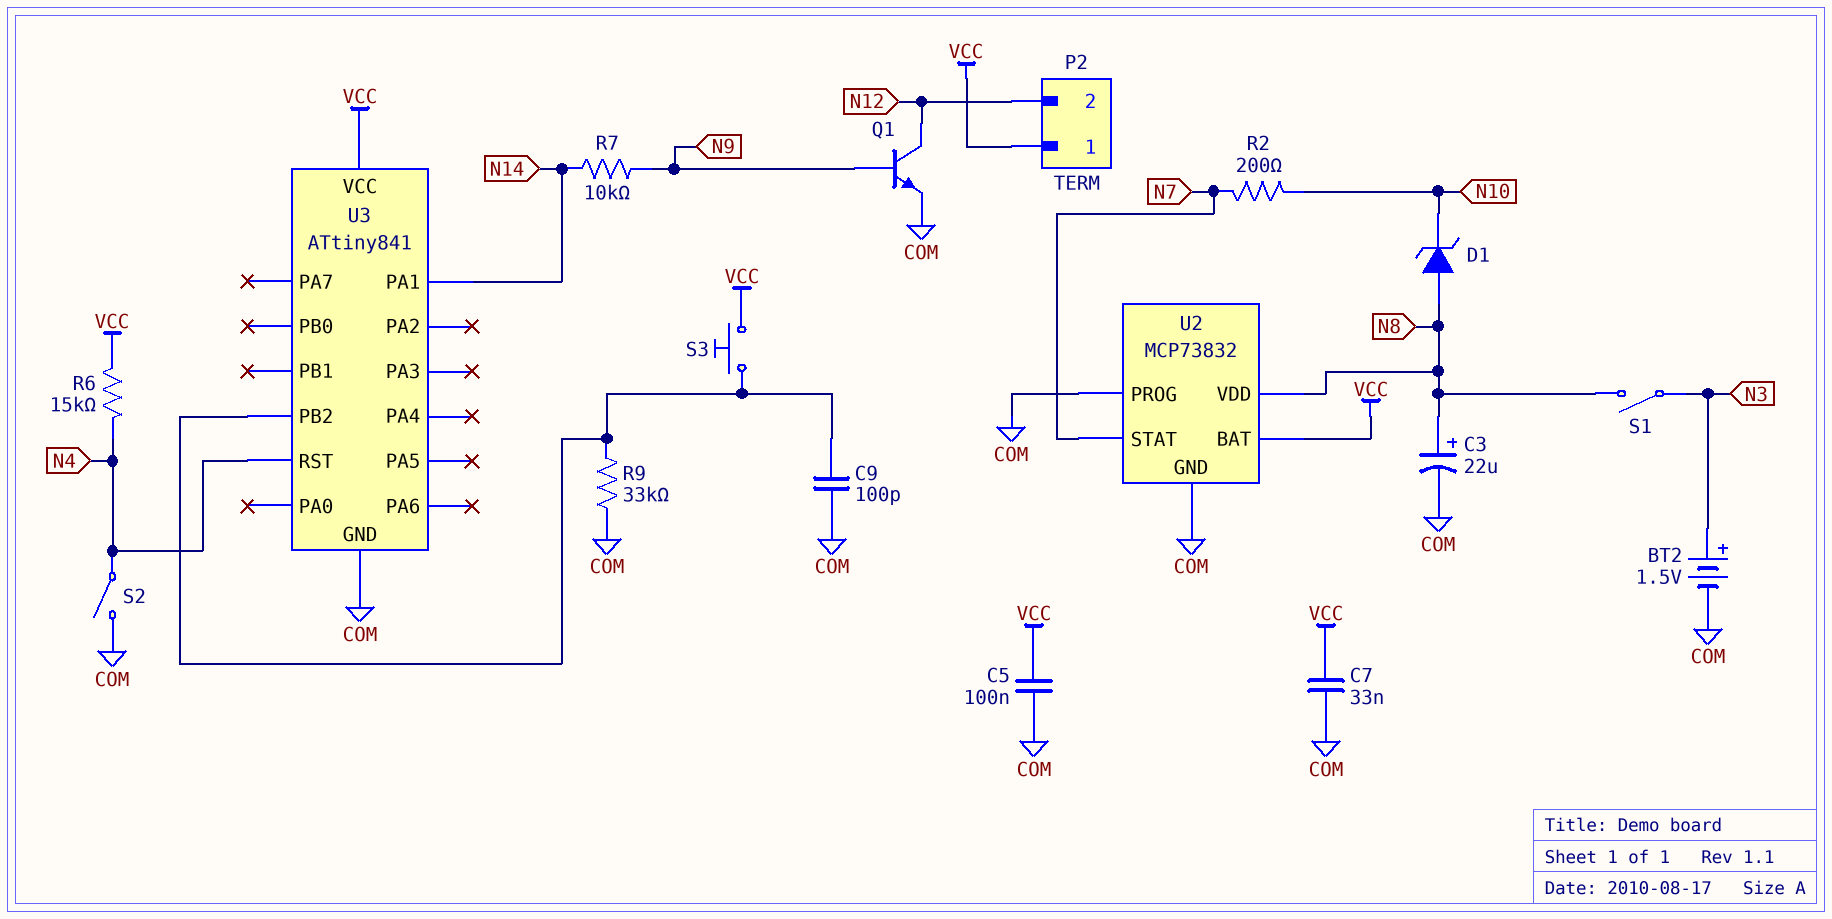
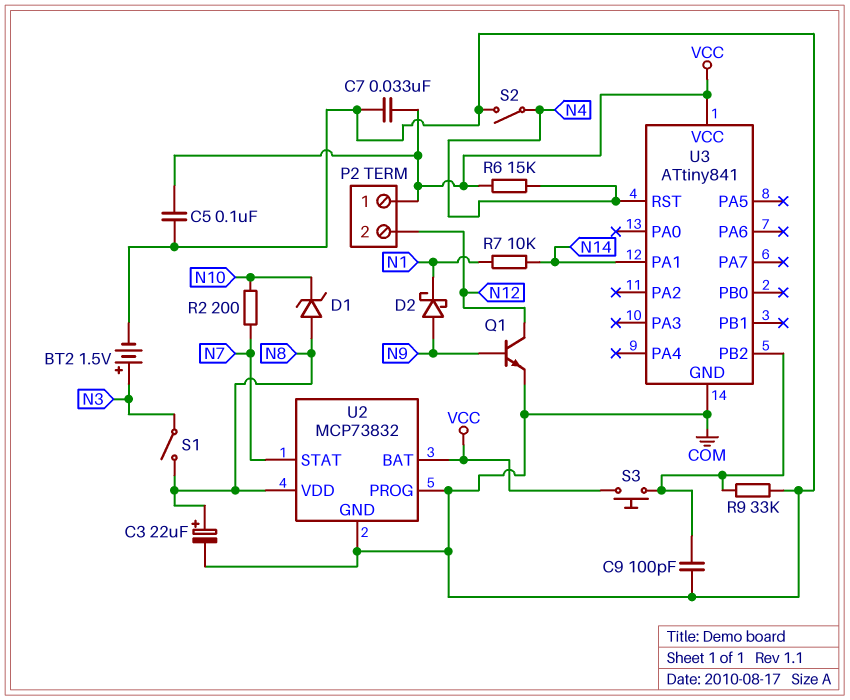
D2: none -> schottky (A N9, K N1)
R7: 10k (N9, N14) -> 10k (N1, N14)

